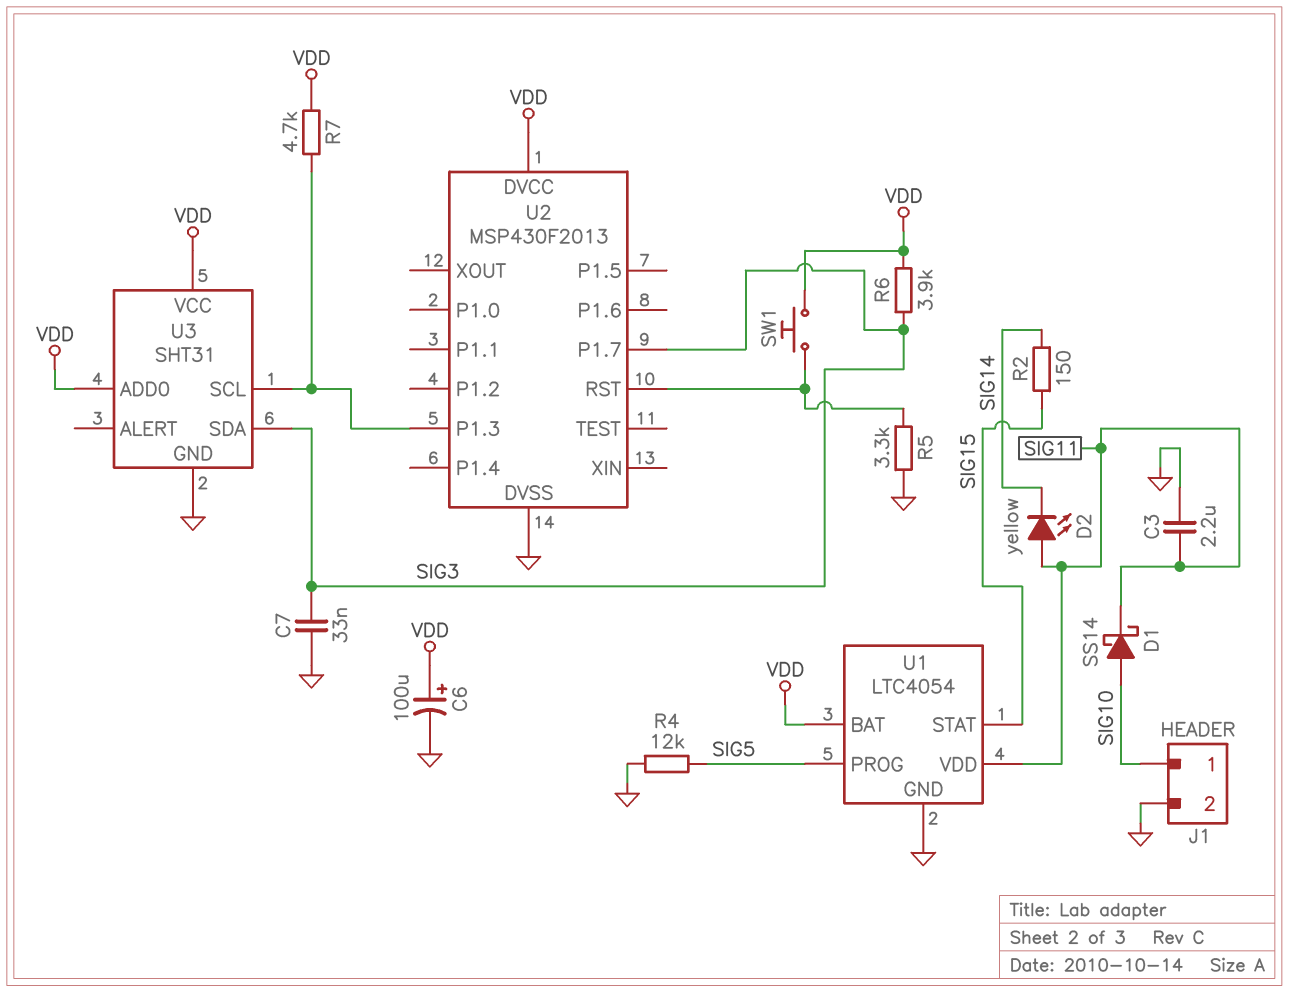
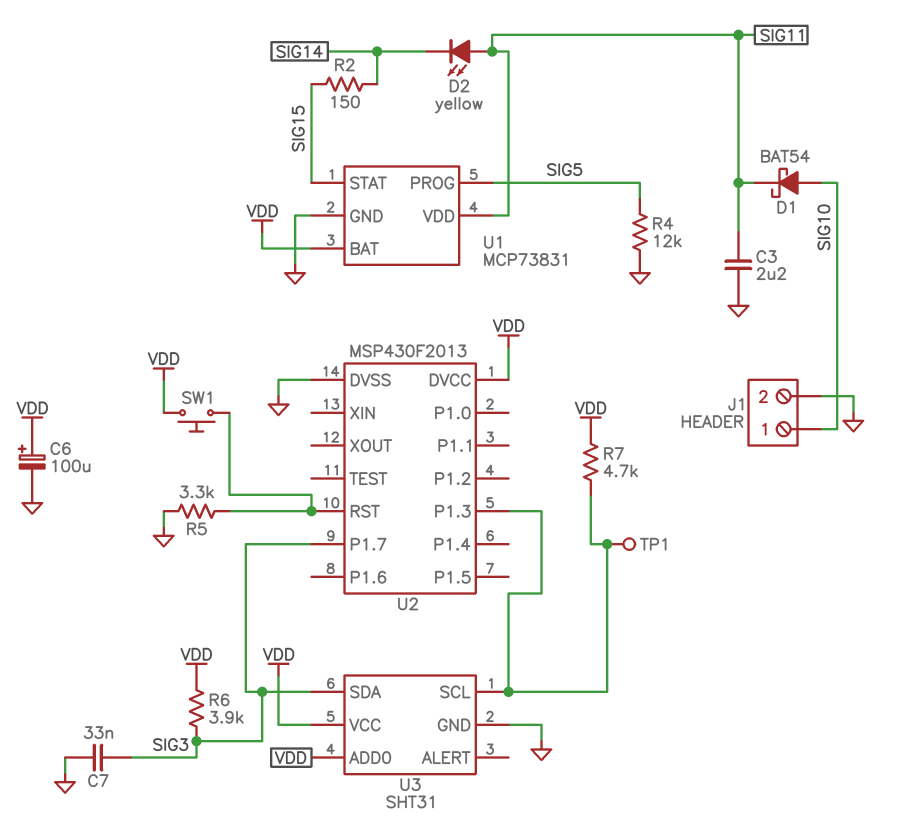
D1: schottky SS14 (A SIG10, K SIG11) -> schottky BAT54 (A SIG10, K SIG11)
TP1: none -> test point (U2/P1.3)
U1: LTC4054 -> MCP73831

